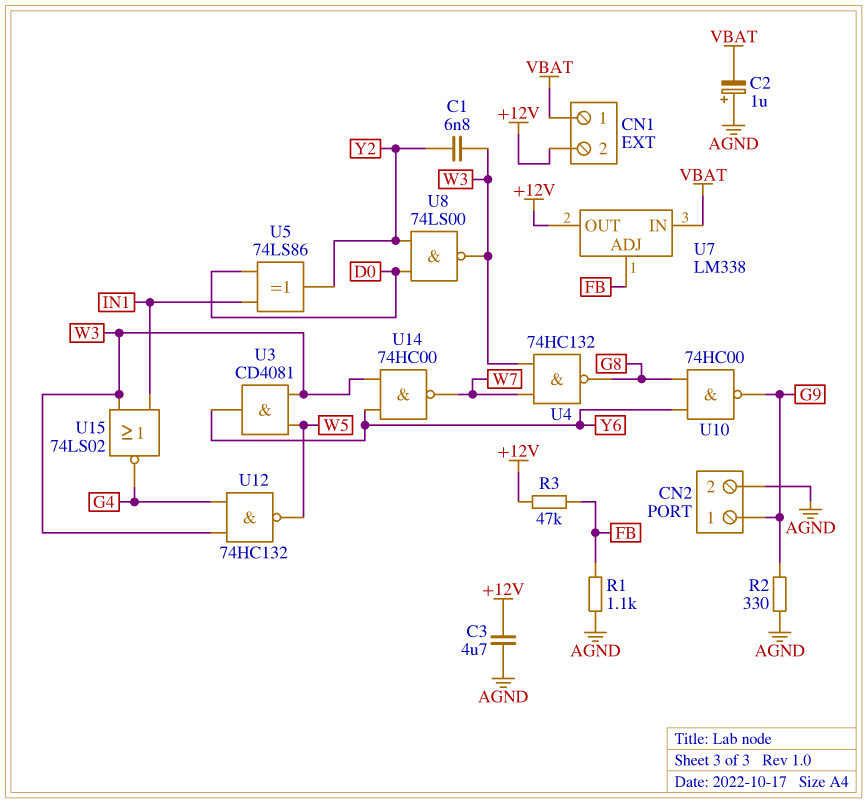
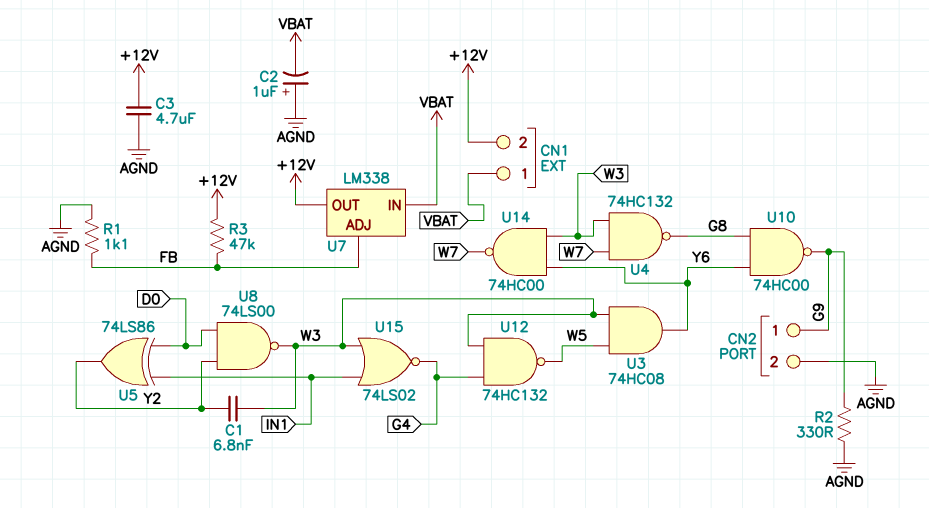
U3: AND CD4081 (in W3, in W5, out Y6) -> AND 74HC08 (in W3, in W5, out Y6)

